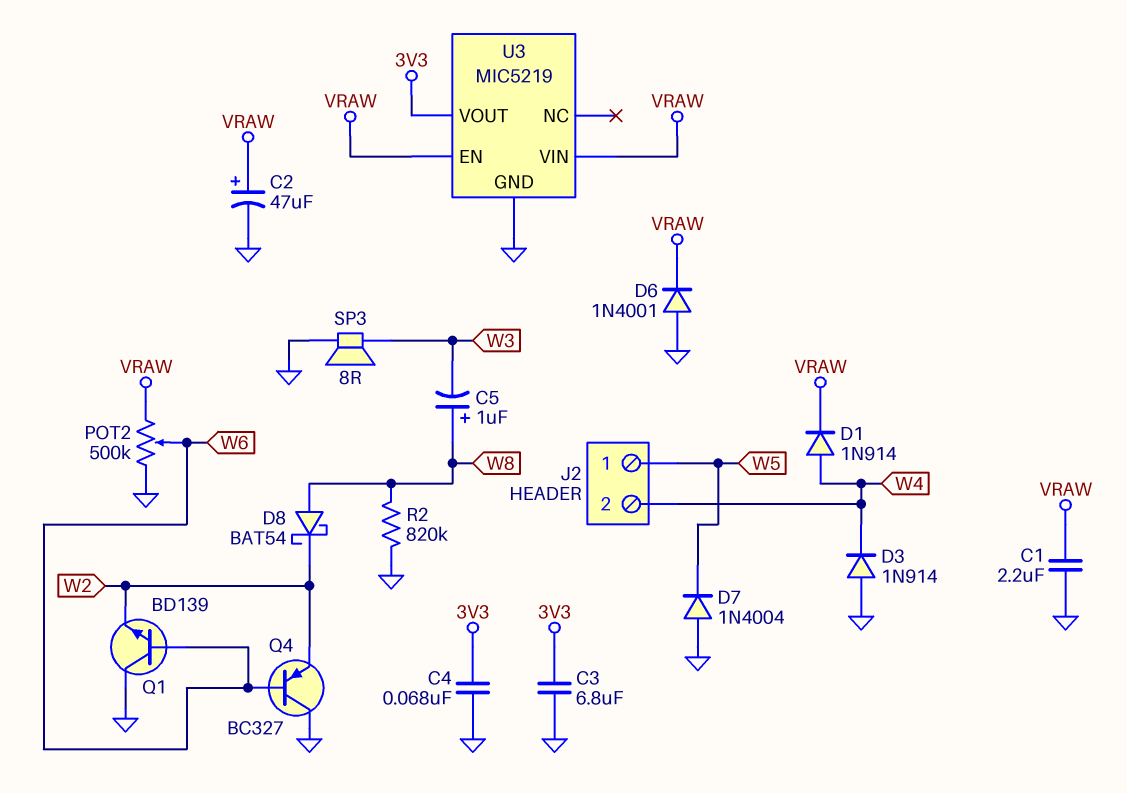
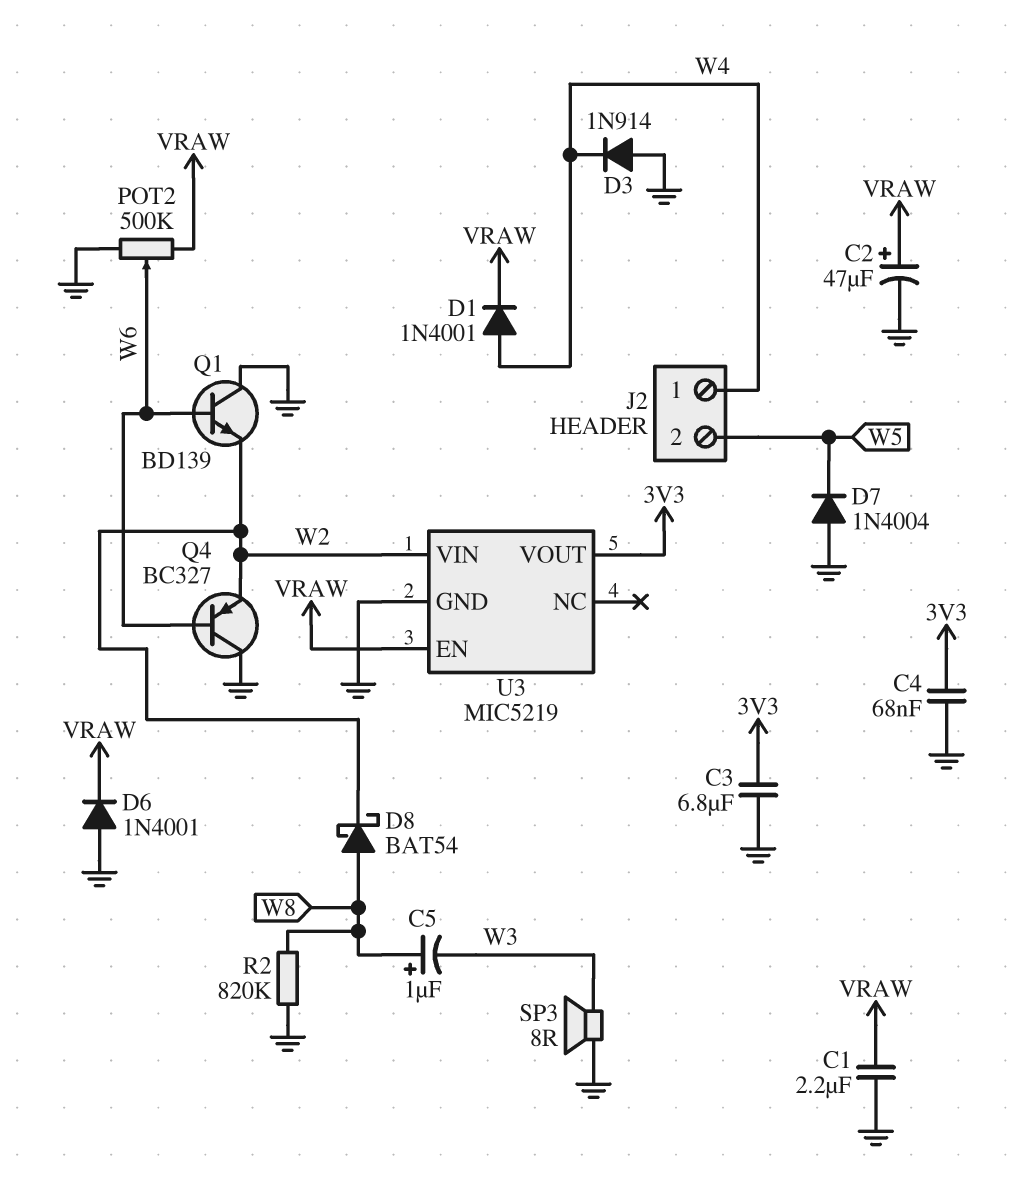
D1: diode 1N914 (A W4, K VRAW) -> diode 1N4001 (A W4, K VRAW)
J2 pin 1: W5 -> W4
J2 pin 2: W4 -> W5
U3 pin VIN: VRAW -> W2

